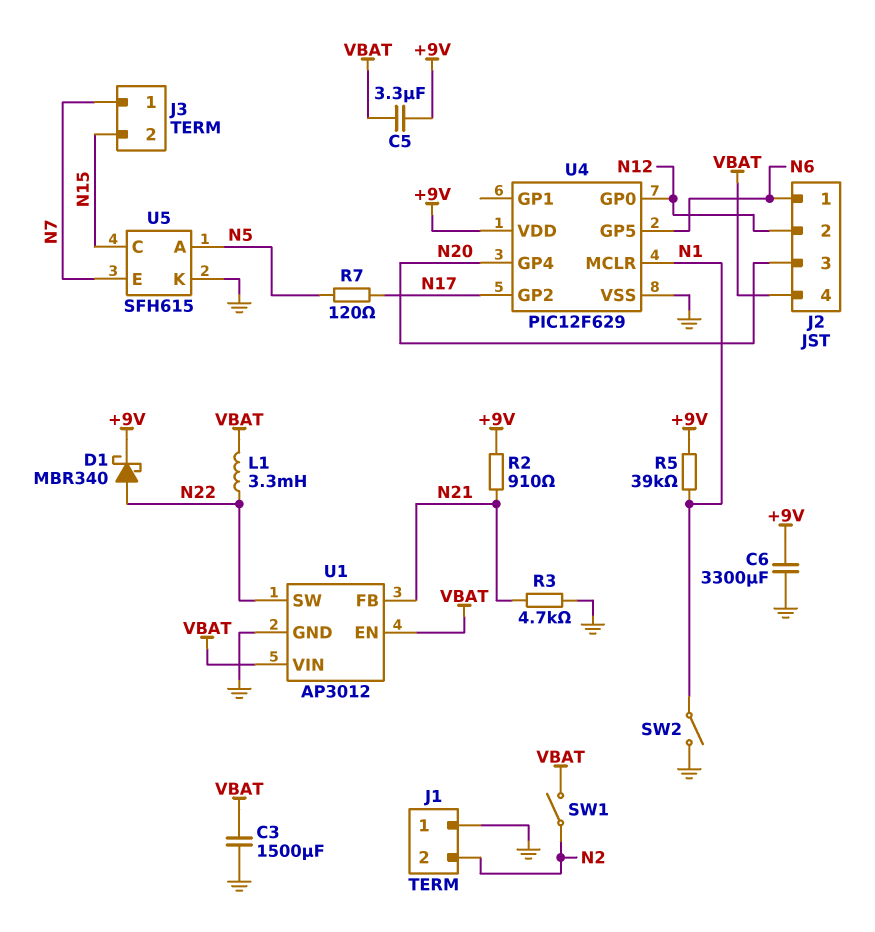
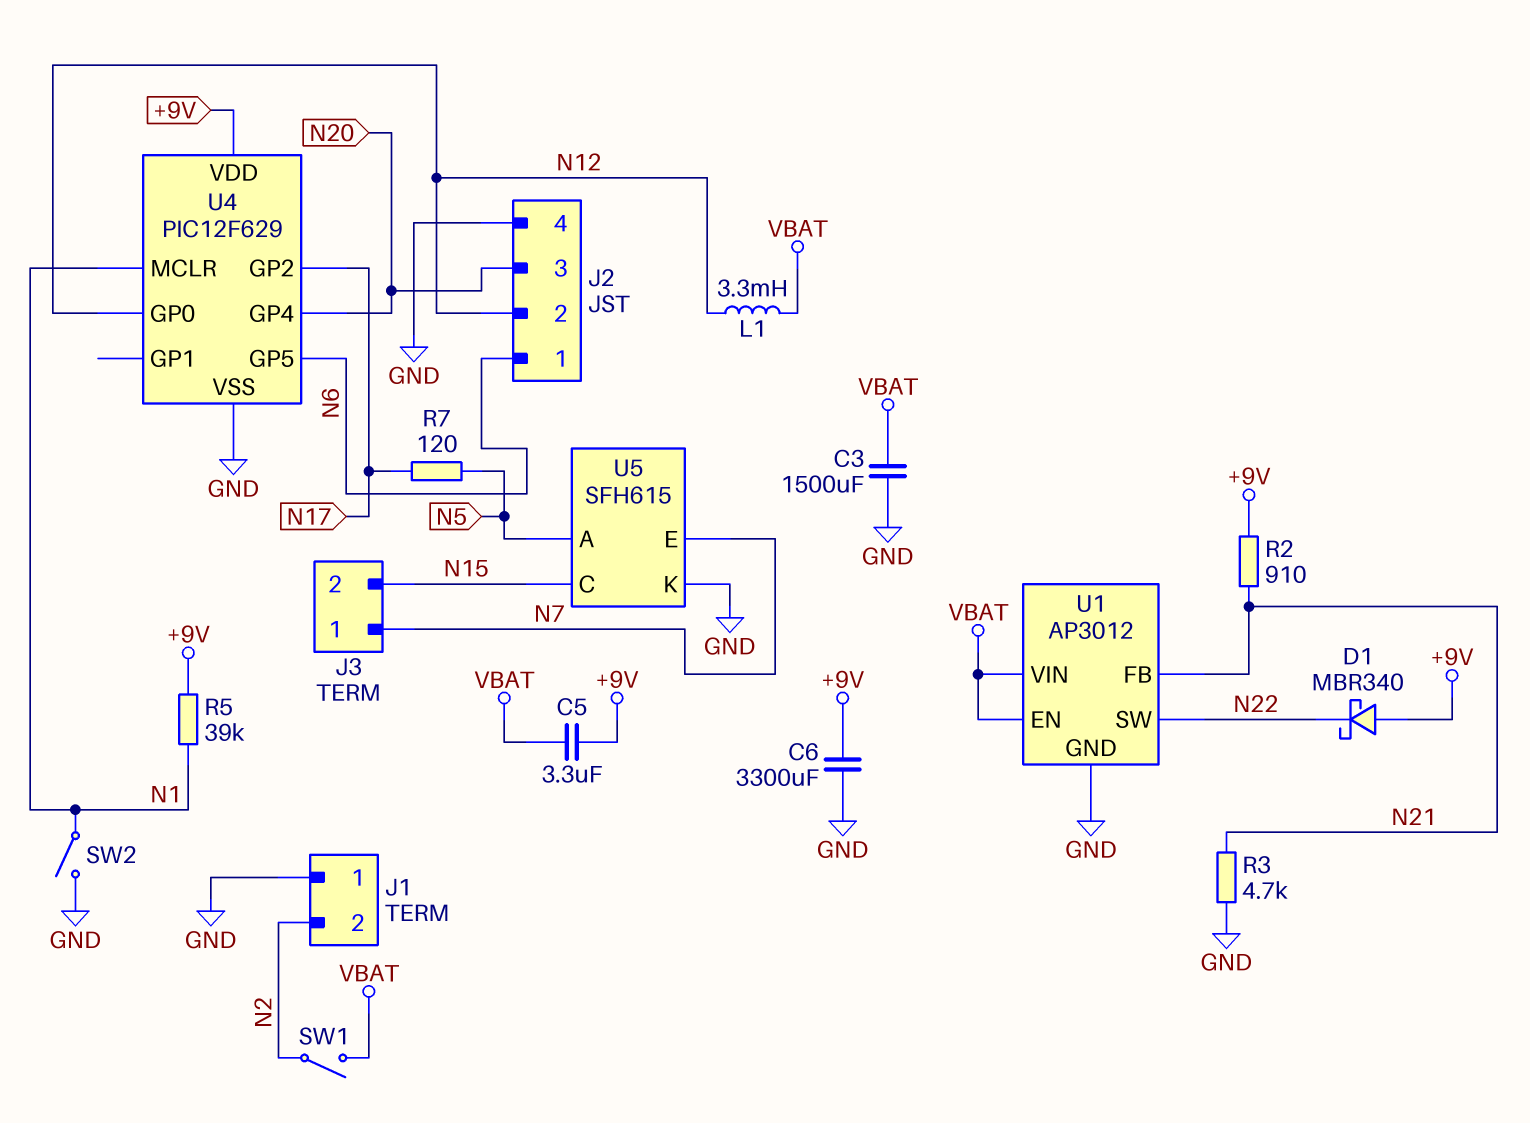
D1: schottky MBR340 (A N22, K +9V) -> schottky MBR340 (A +9V, K N22)
J2 pin 4: VBAT -> GND
L1: 3.3mH (N22, VBAT) -> 3.3mH (N12, VBAT)

